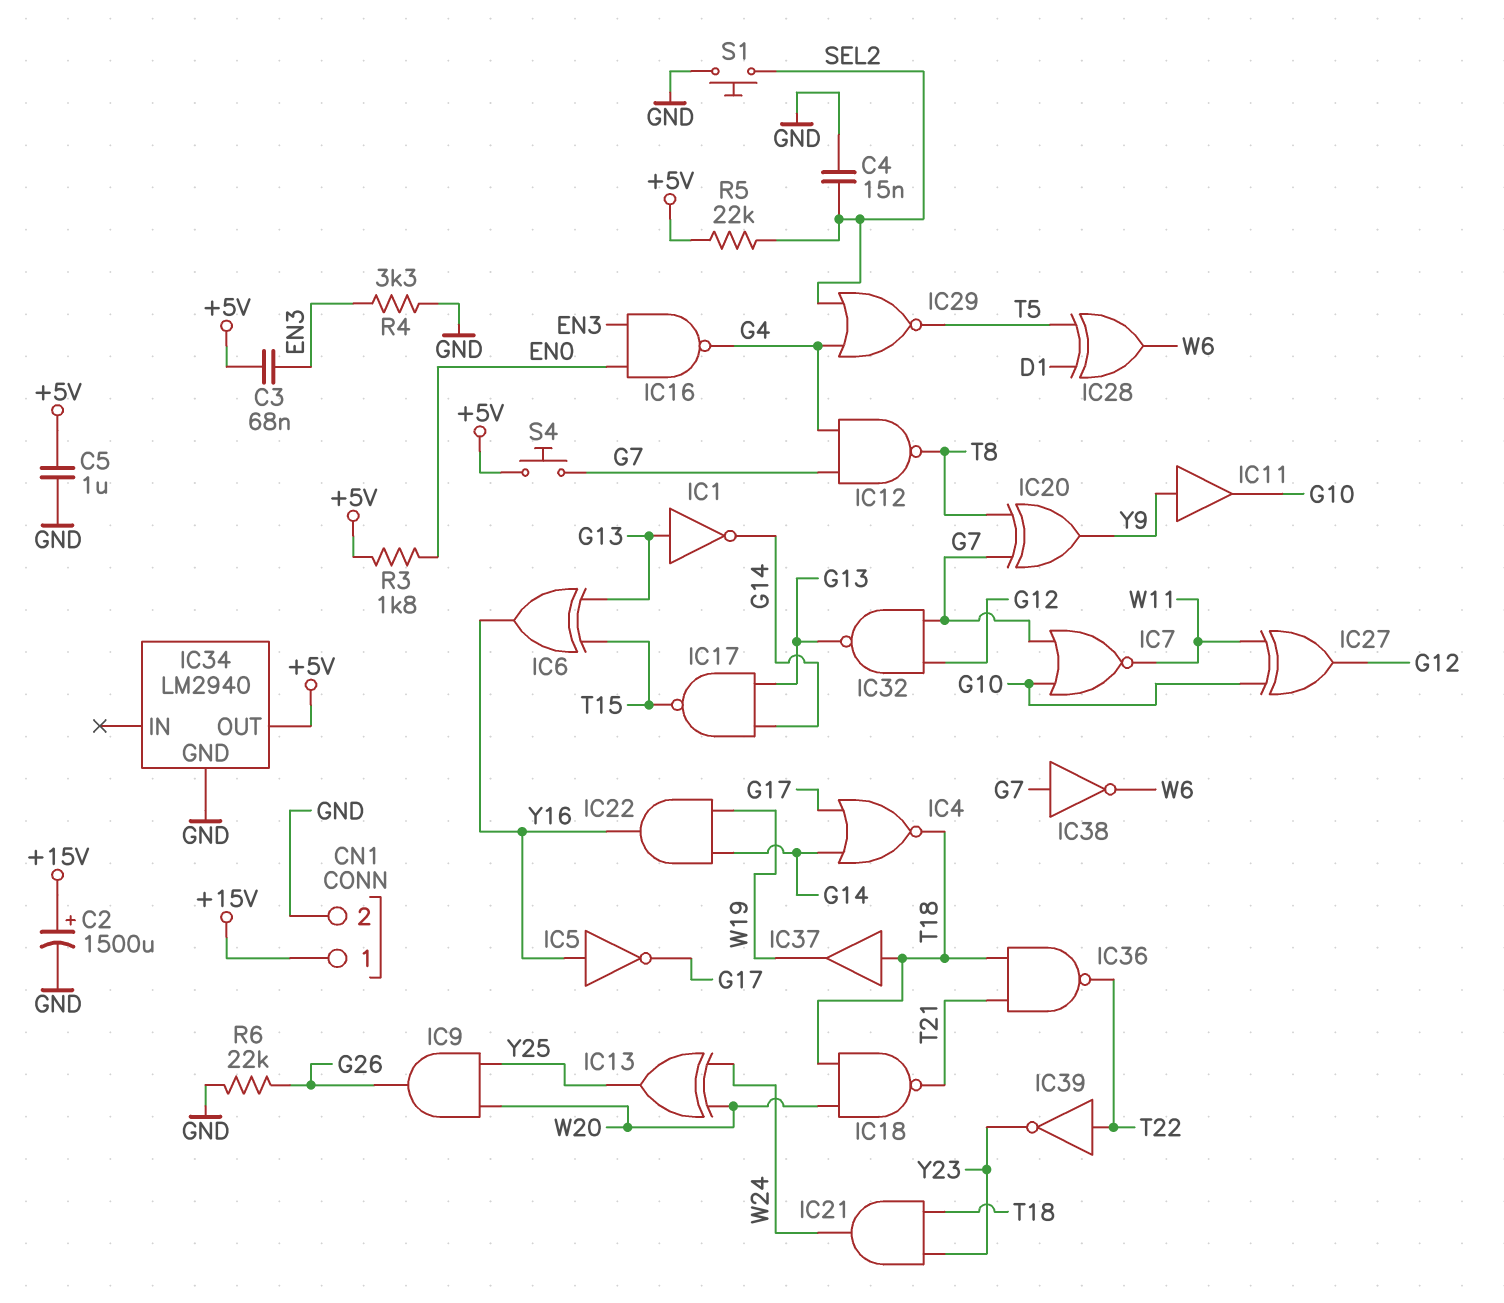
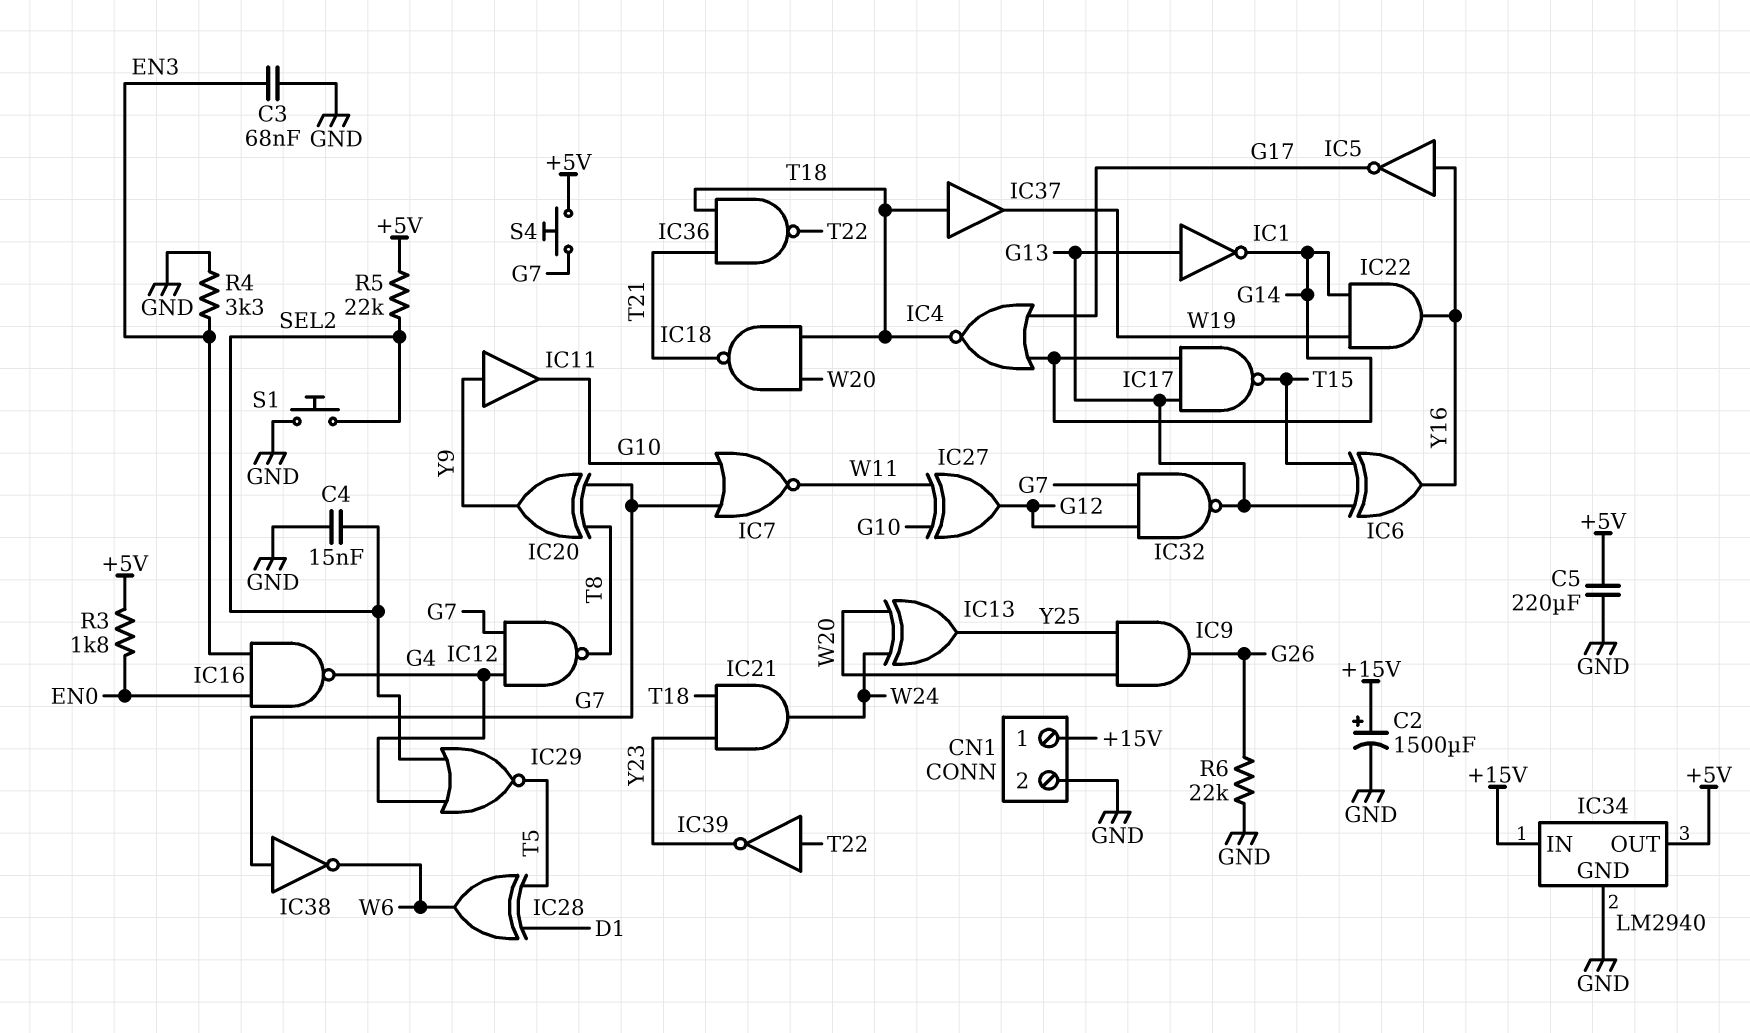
C3: 68nF (+5V, EN3) -> 68nF (EN3, GND)
C5: 1uF (+5V, GND) -> 220uF (+5V, GND)
IC34 pin IN: none -> +15V

